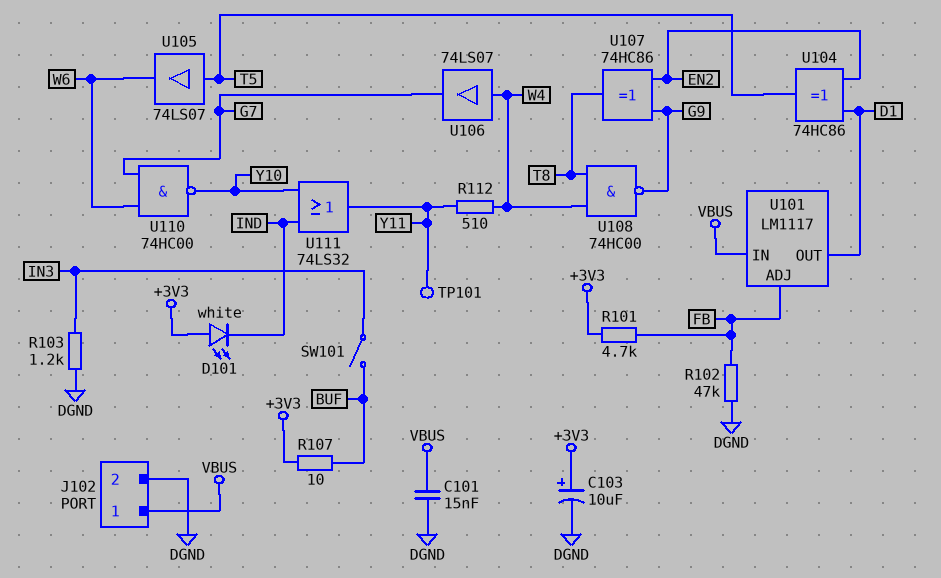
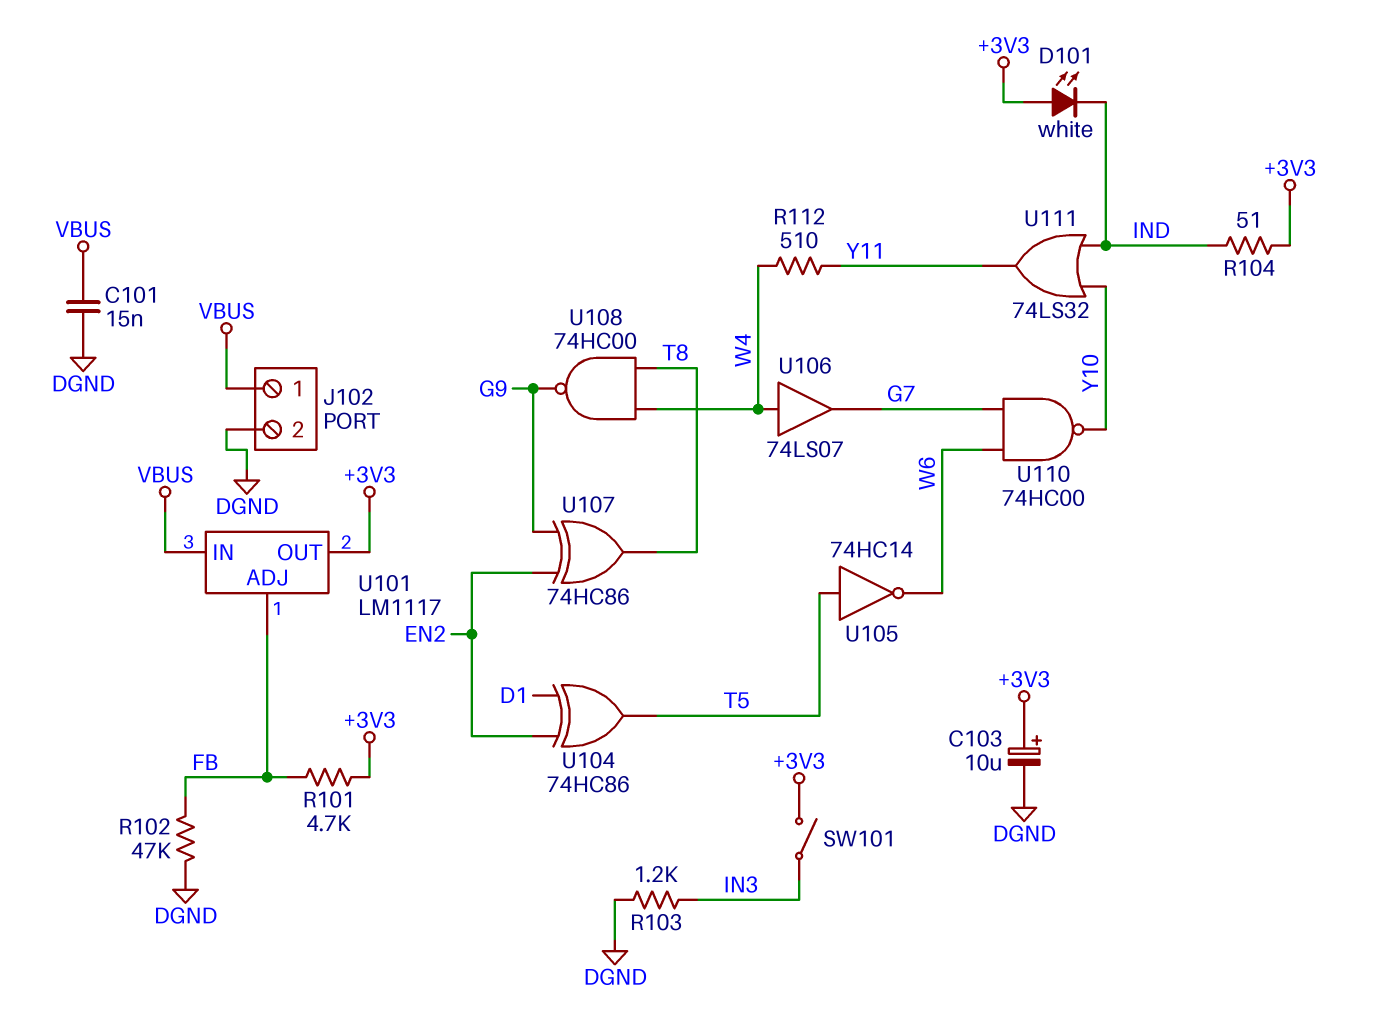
R104: none -> 51 (+3V3, IND)
R107: 10 (+3V3, BUF) -> none
SW101: switch (BUF, IN3) -> switch (+3V3, IN3)
TP101: test point (Y11) -> none
U101 pin OUT: D1 -> +3V3
U105: buffer 74LS07 (in T5, out W6) -> NOT 74HC14 (in T5, out W6)

